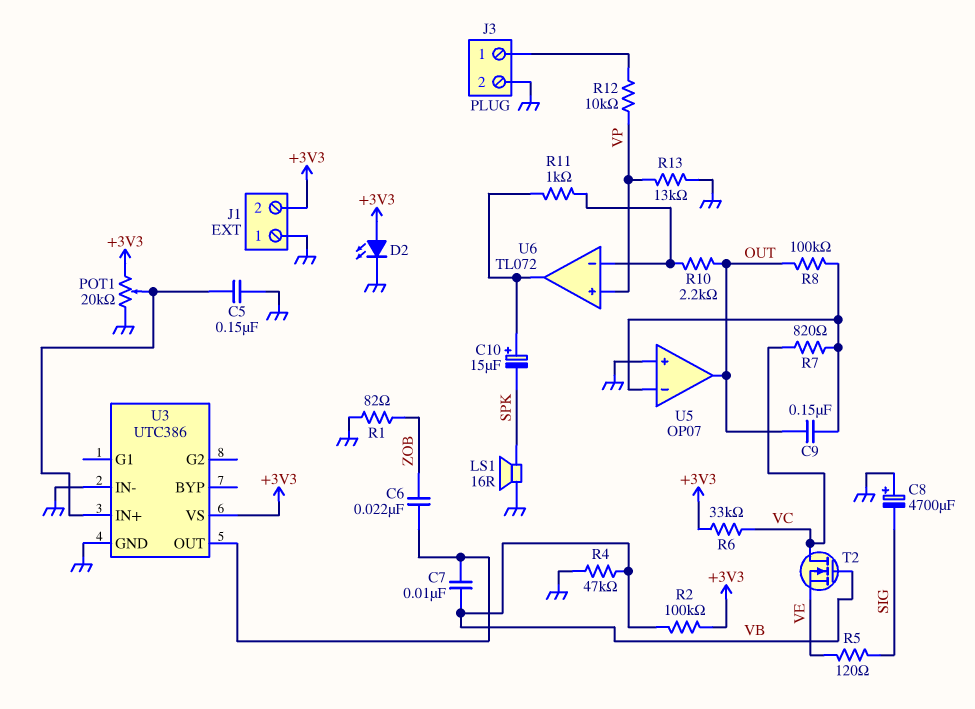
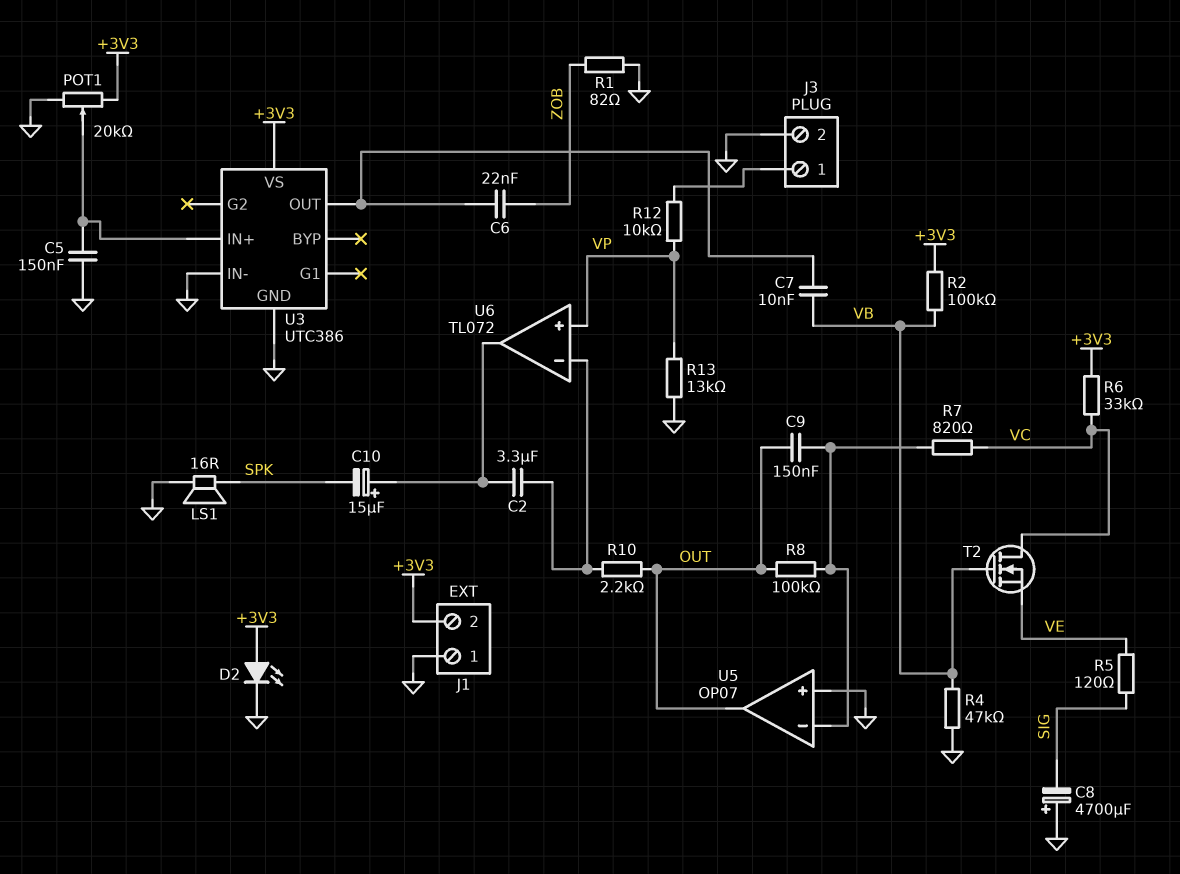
C2: none -> 3.3uF (U6/in-, U6/out)
R11: 1k (U6/in-, U6/out) -> none

